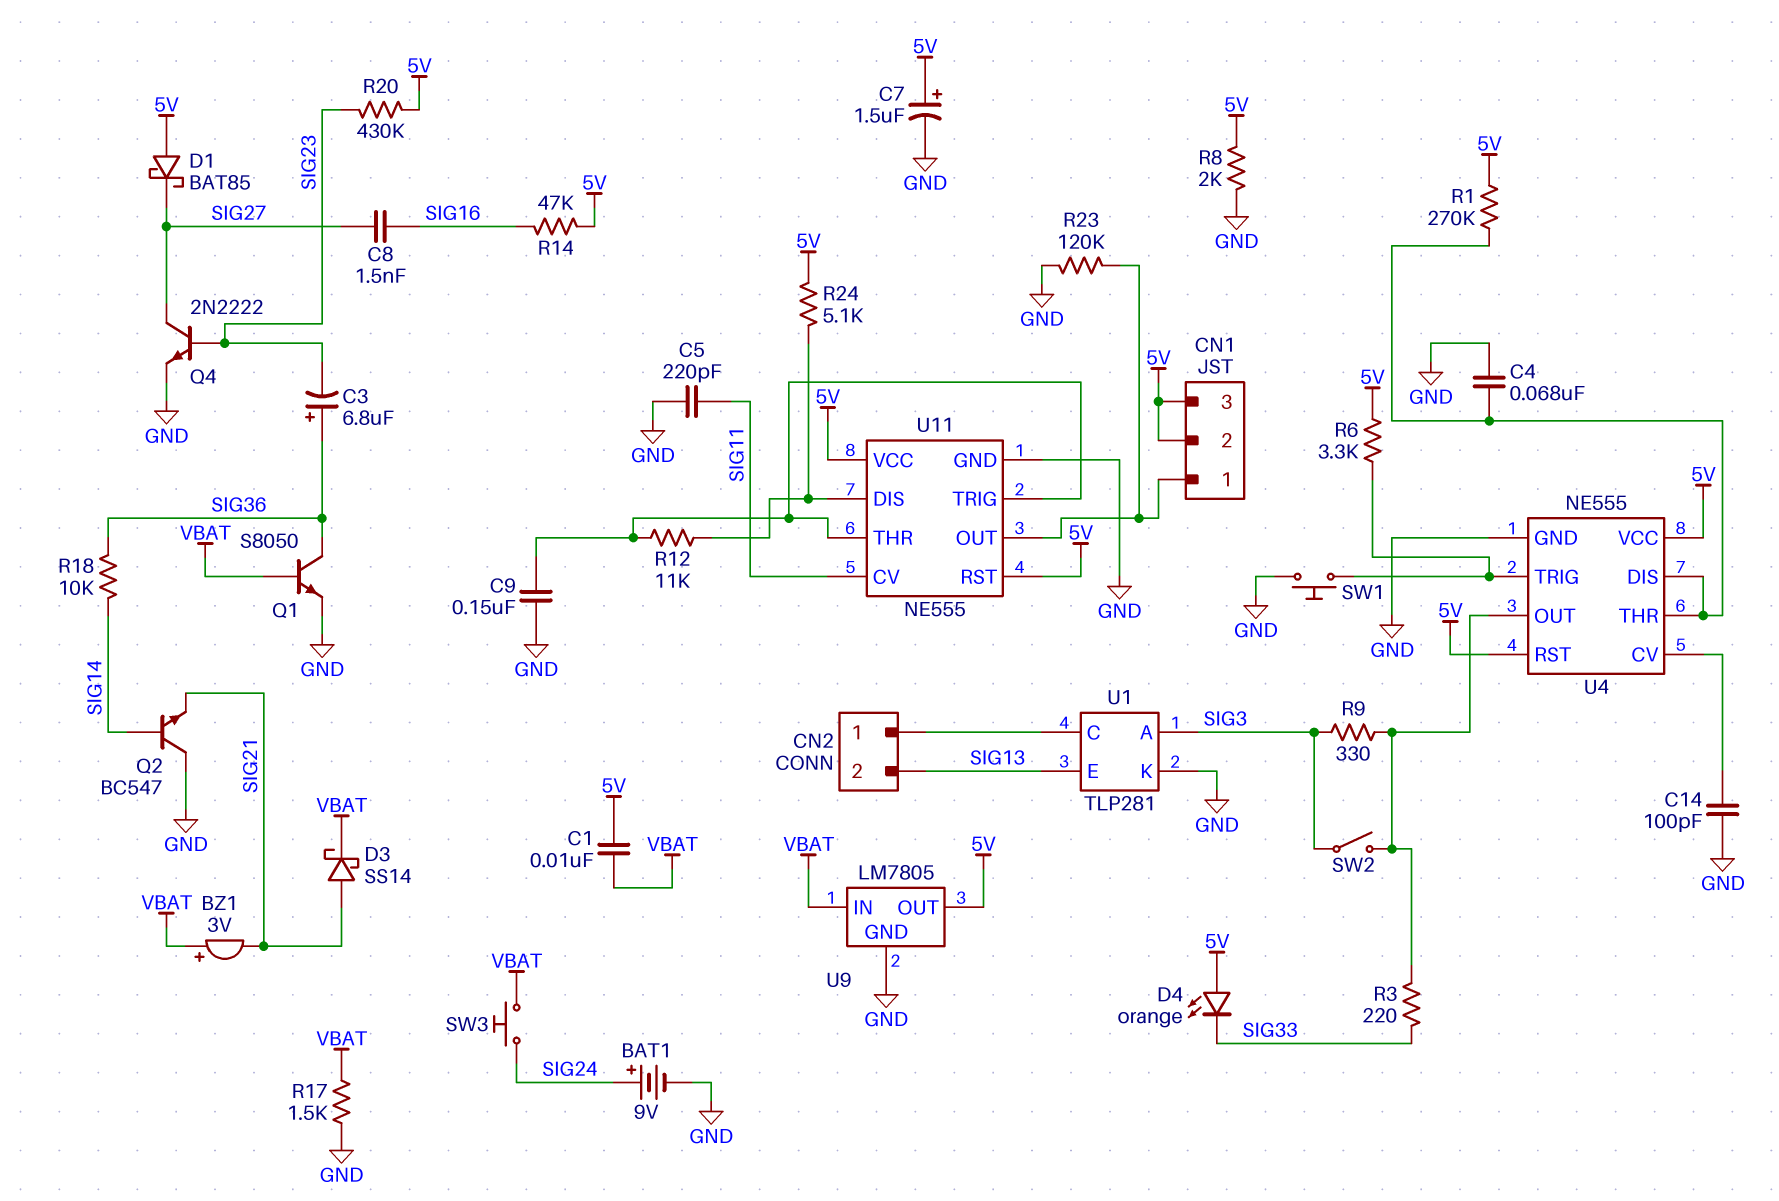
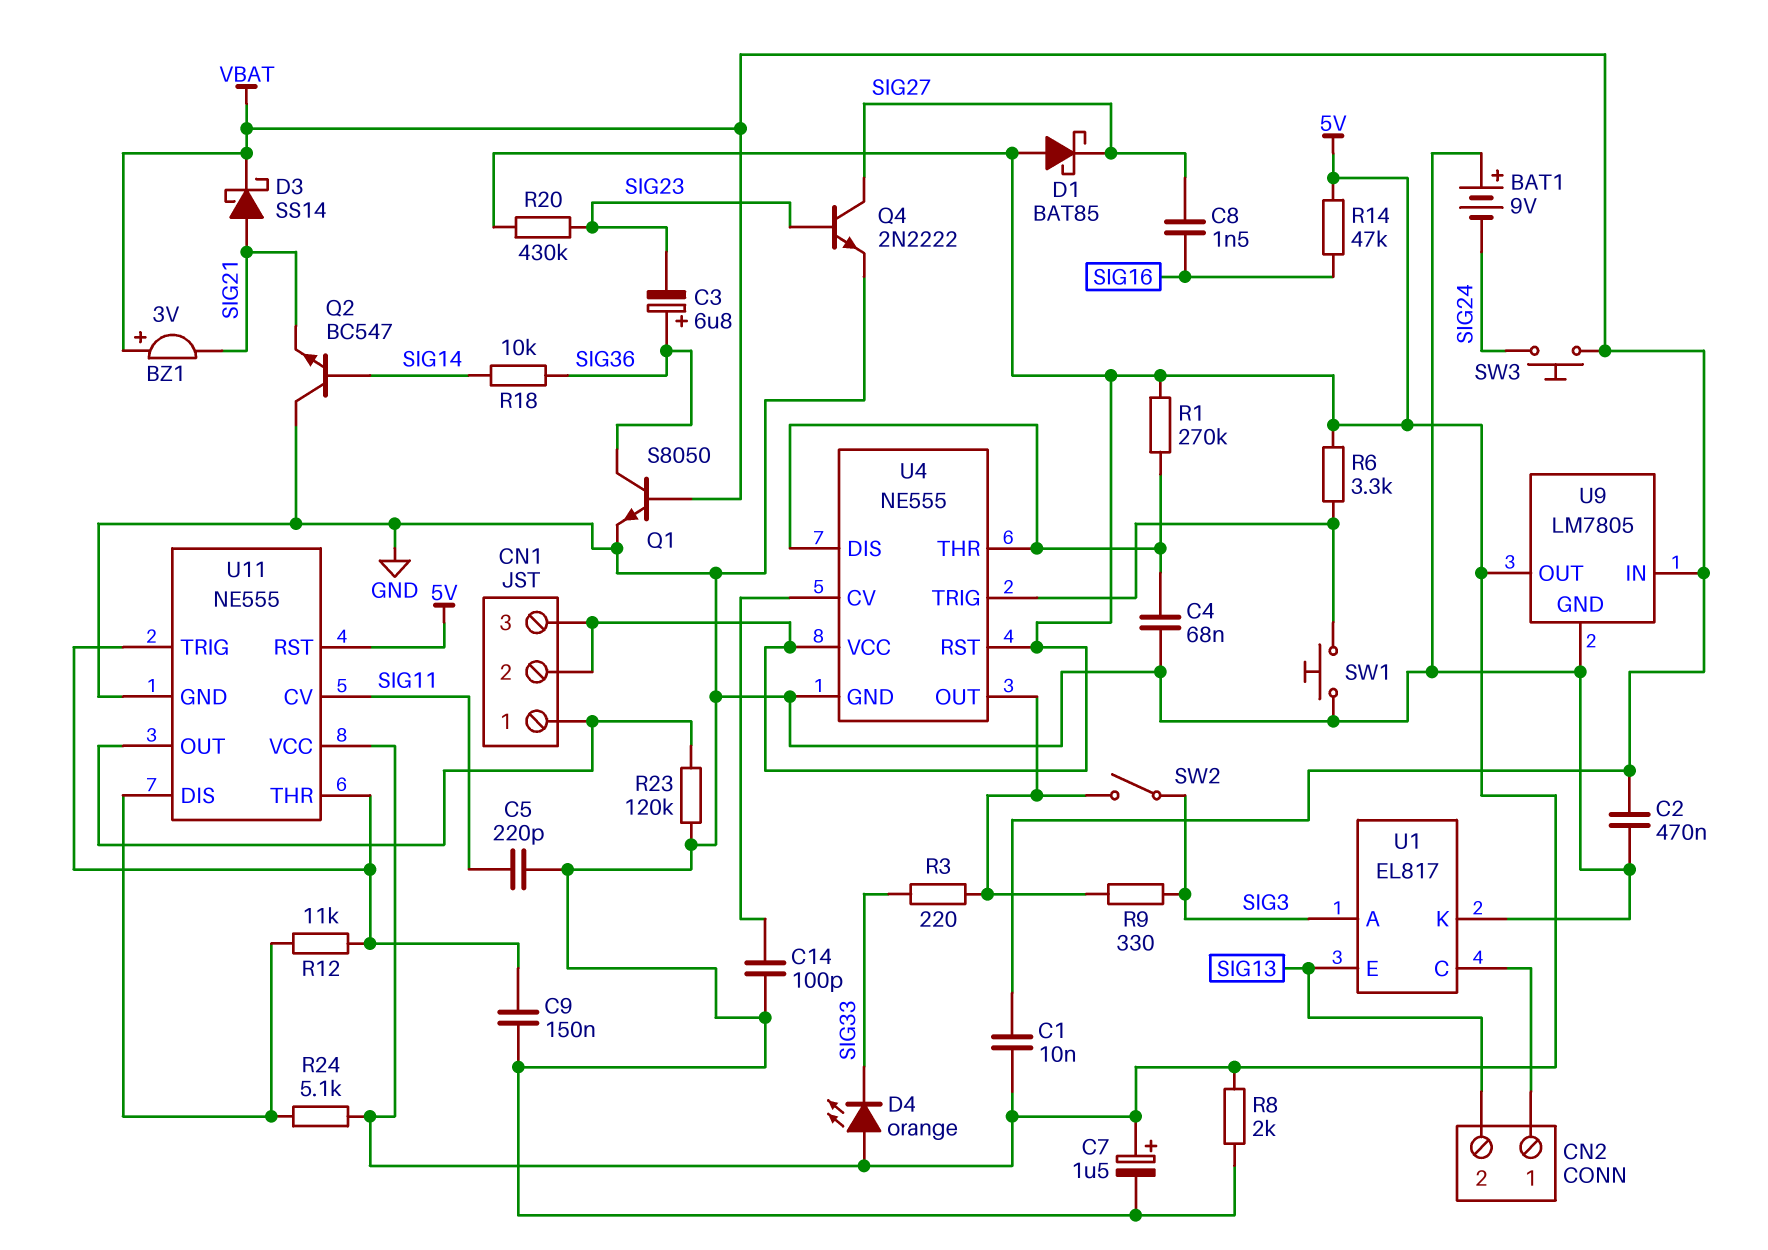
BAT1: 9V (plus SIG24, minus GND) -> 9V (plus GND, minus SIG24)
C2: none -> 470nF (GND, VBAT)
R17: 1.5k (GND, VBAT) -> none
U1: TLP281 -> EL817

